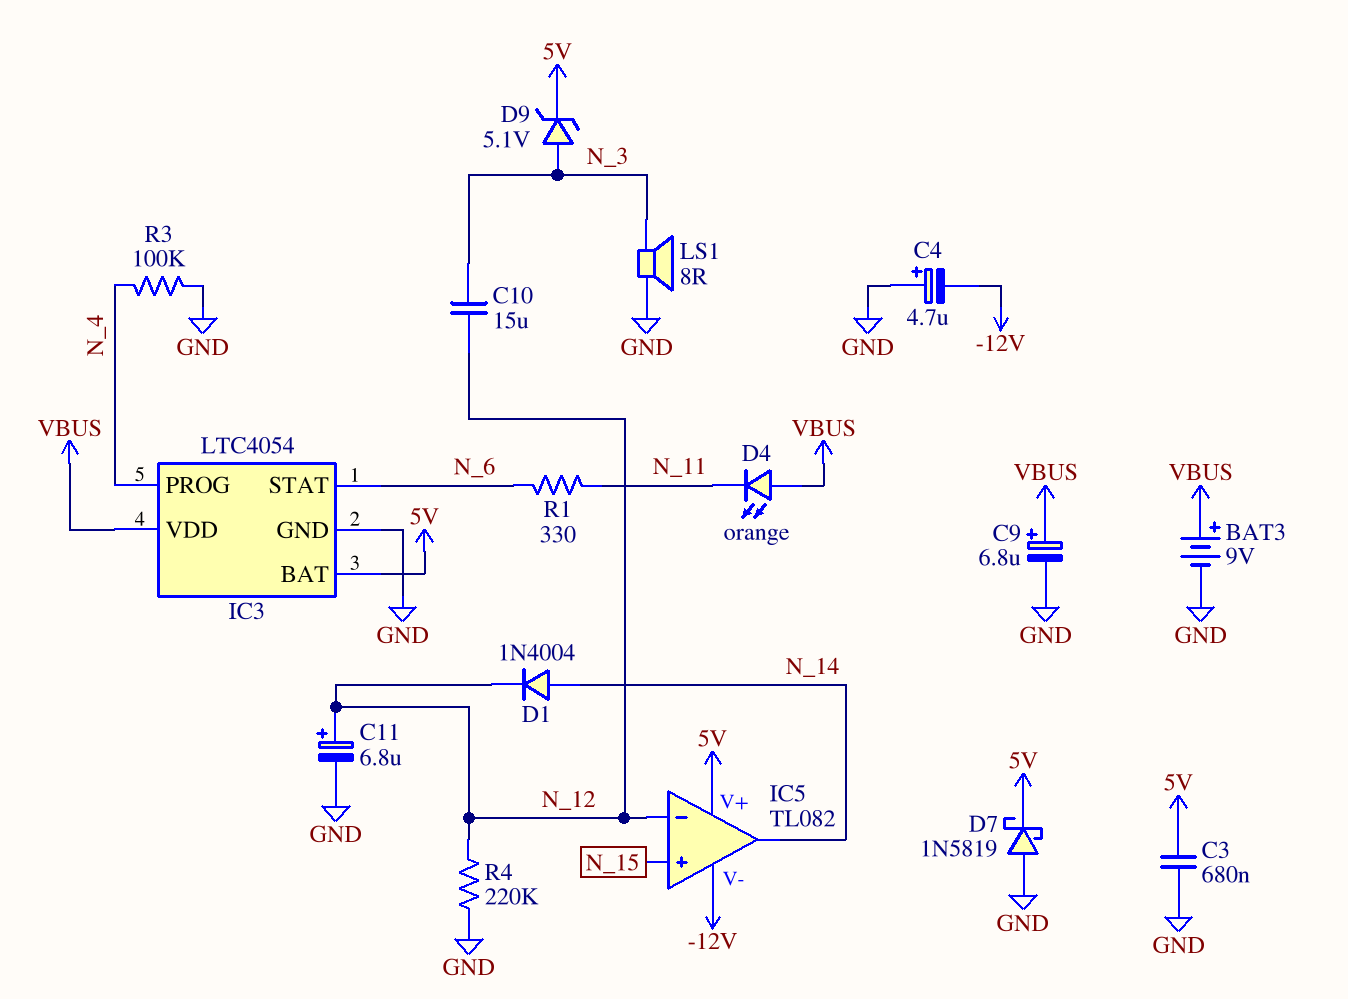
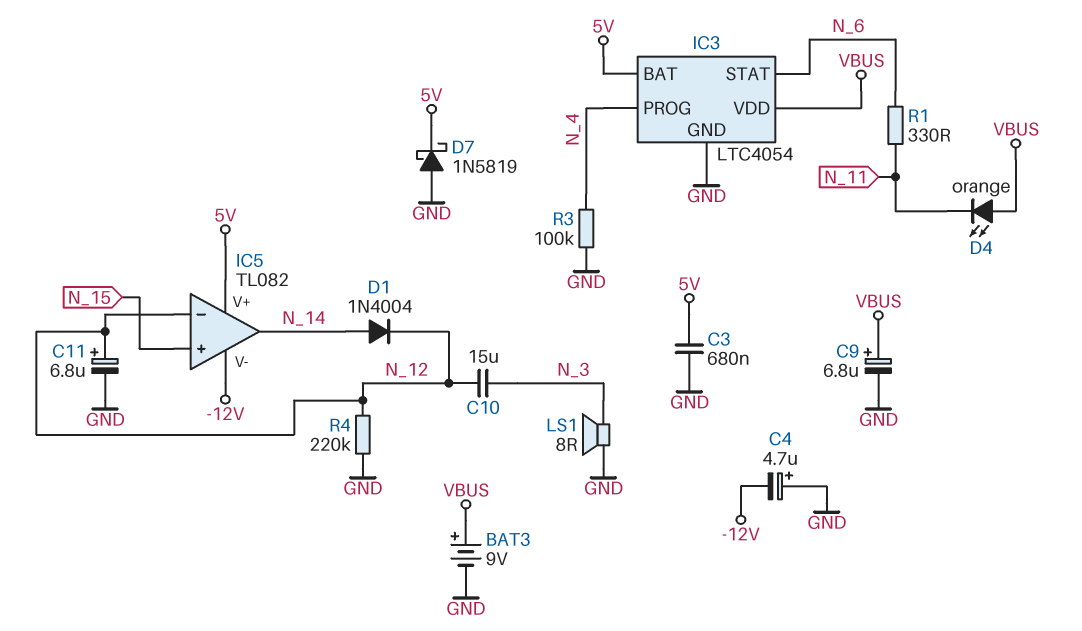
D9: zener 5.1V (A N_3, K 5V) -> none

